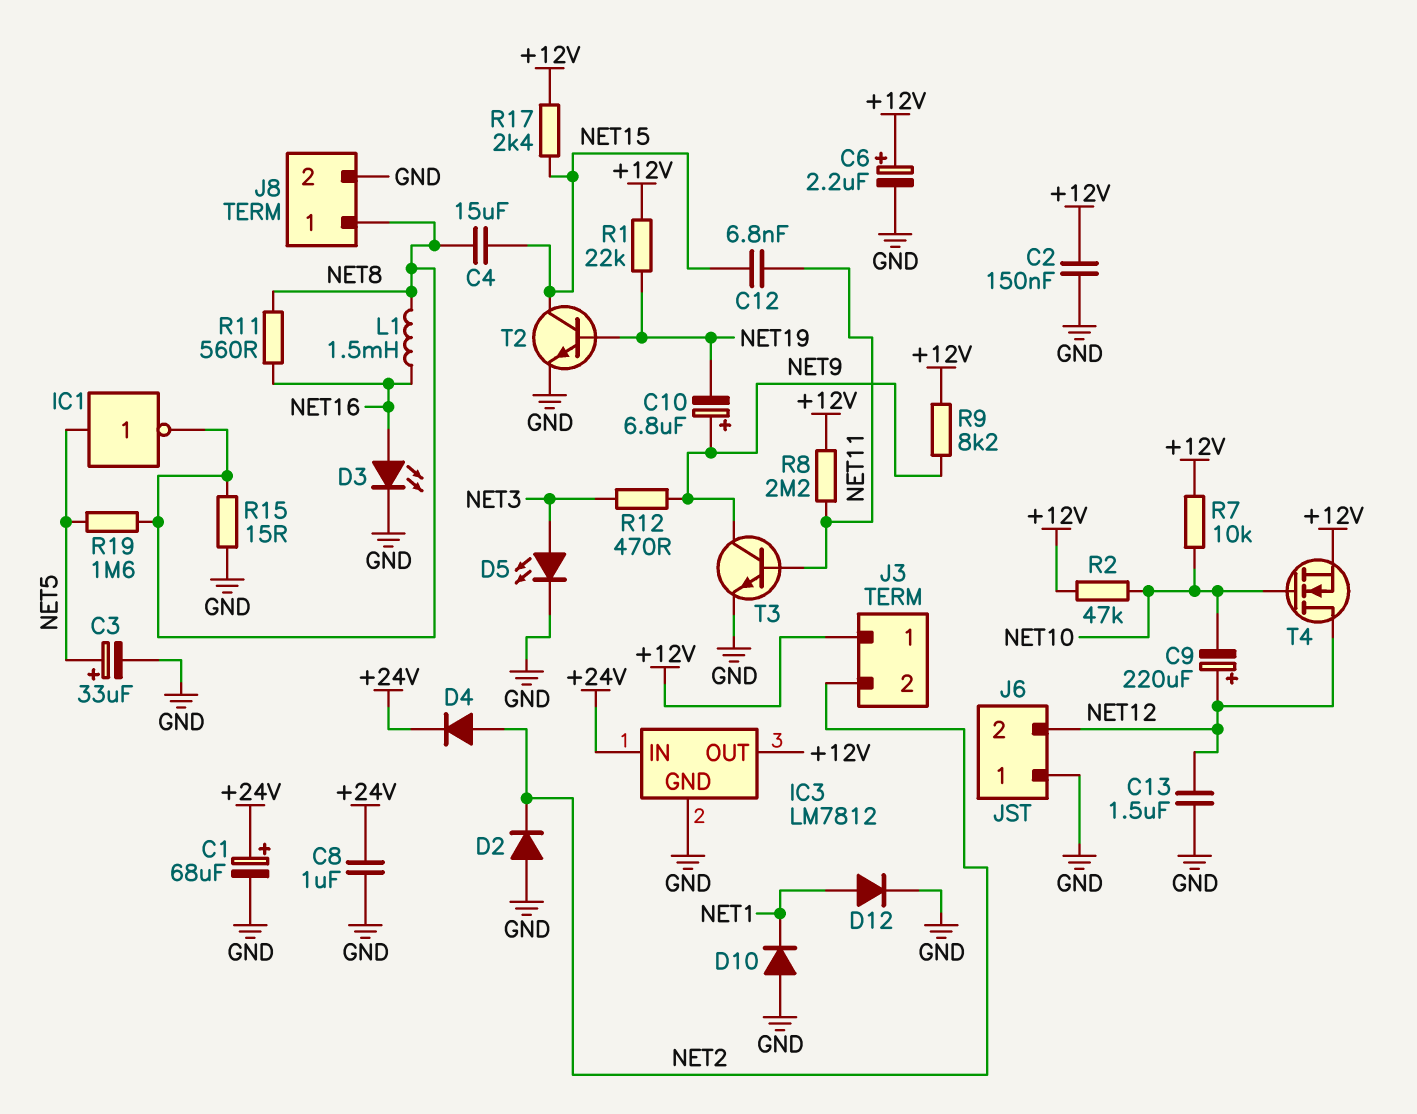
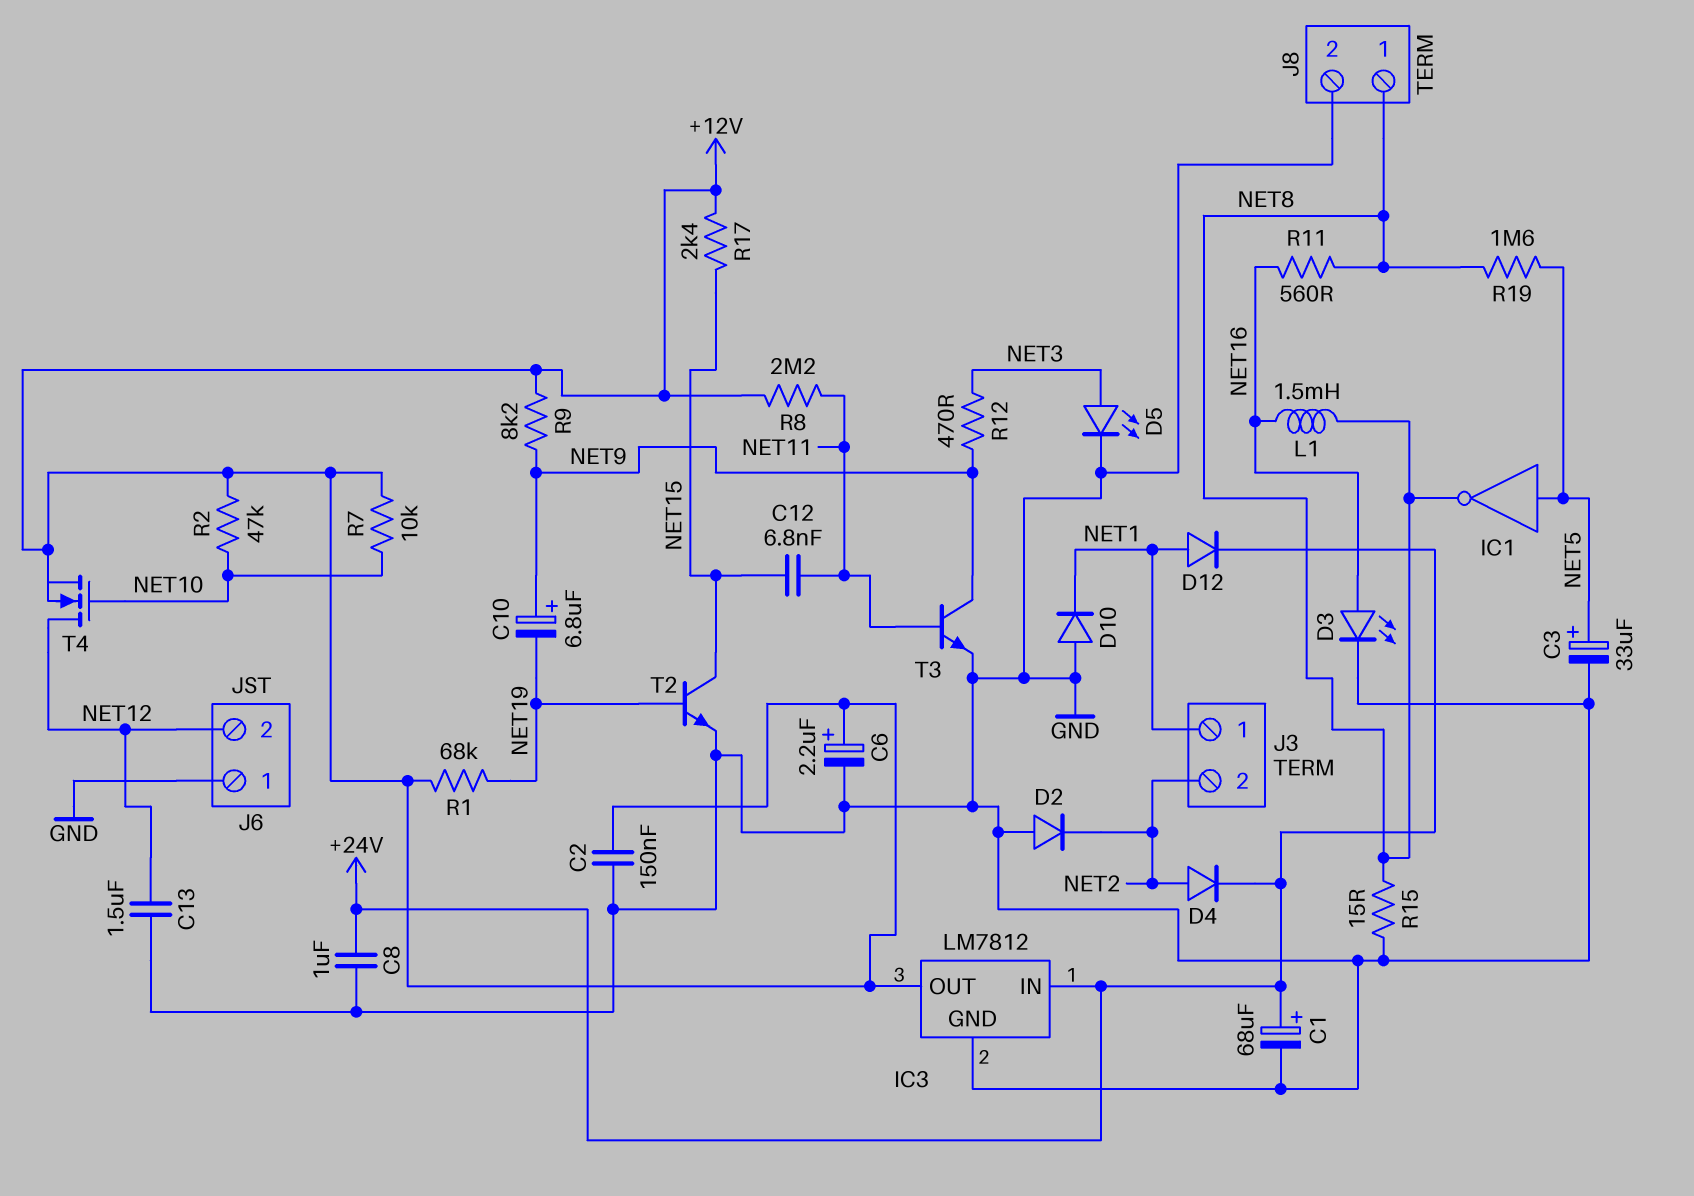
C4: 15uF (NET8, NET15) -> none
C9: 220uF (plus NET12, minus NET10) -> none
D12: diode (A NET1, K GND) -> diode (A NET1, K +24V)
J3 pin 1: +12V -> NET1
R1: 22k (+12V, NET19) -> 68k (+12V, NET19)

